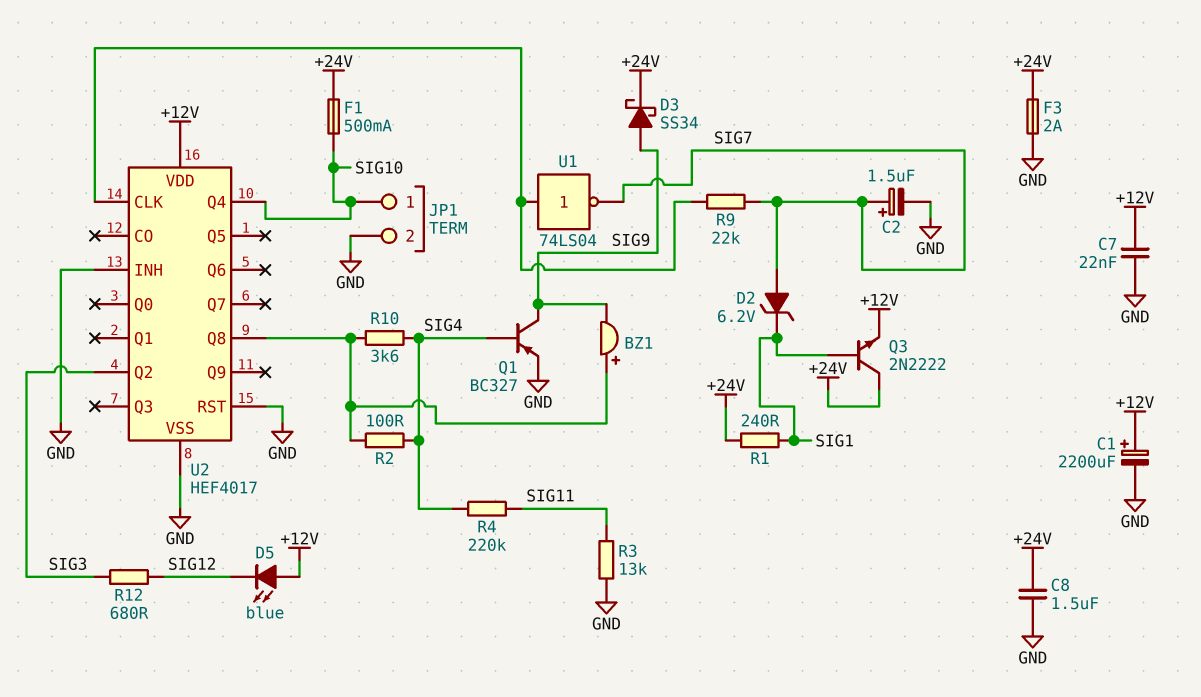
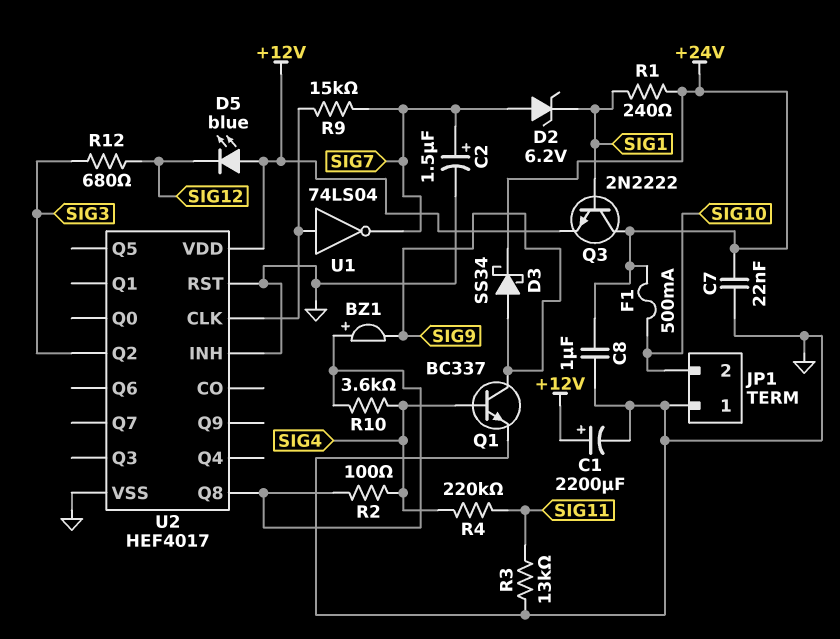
C7: 22nF (+12V, GND) -> 22nF (+24V, GND)
C8: 1.5uF (+24V, GND) -> 1uF (+24V, GND)
F3: 2A (+24V, GND) -> none
JP1 pin 1: SIG10 -> GND
JP1 pin 2: GND -> SIG10
Q1: PNP BC327 (B SIG4, C SIG9, E GND) -> NPN BC337 (B SIG4, C SIG9, E GND)
R9: 22k (SIG7, U2/CLK) -> 15k (SIG7, U2/CLK)
U2 pin Q4: SIG10 -> none

